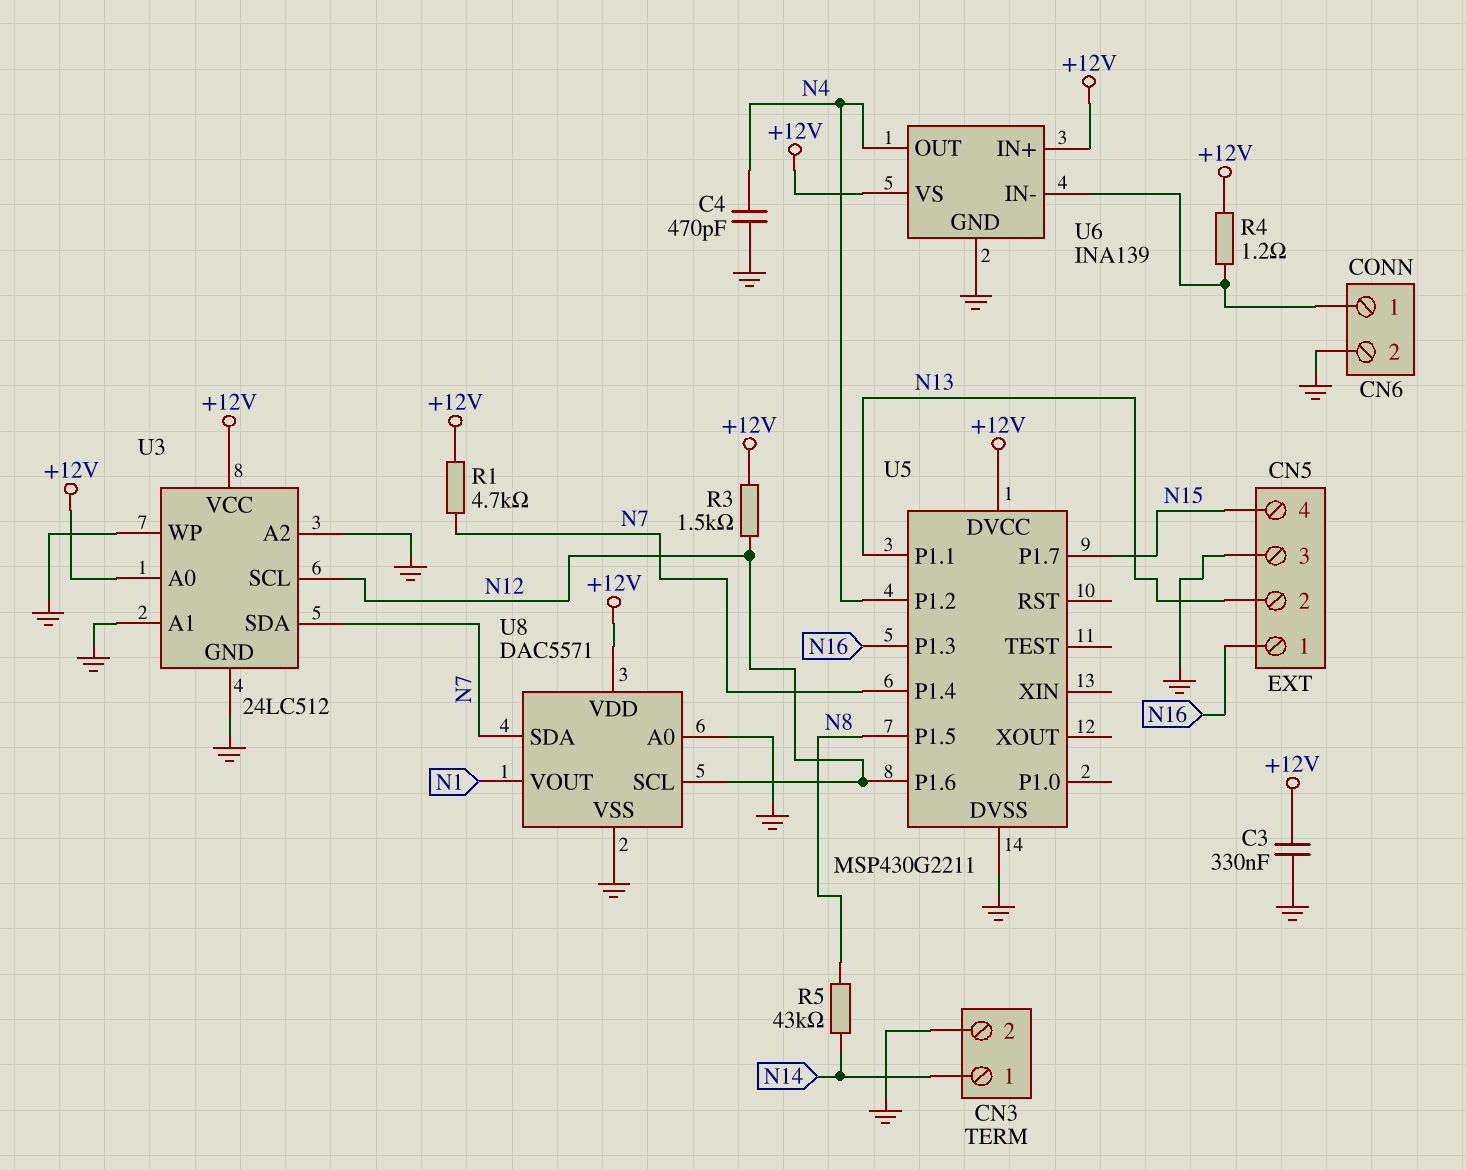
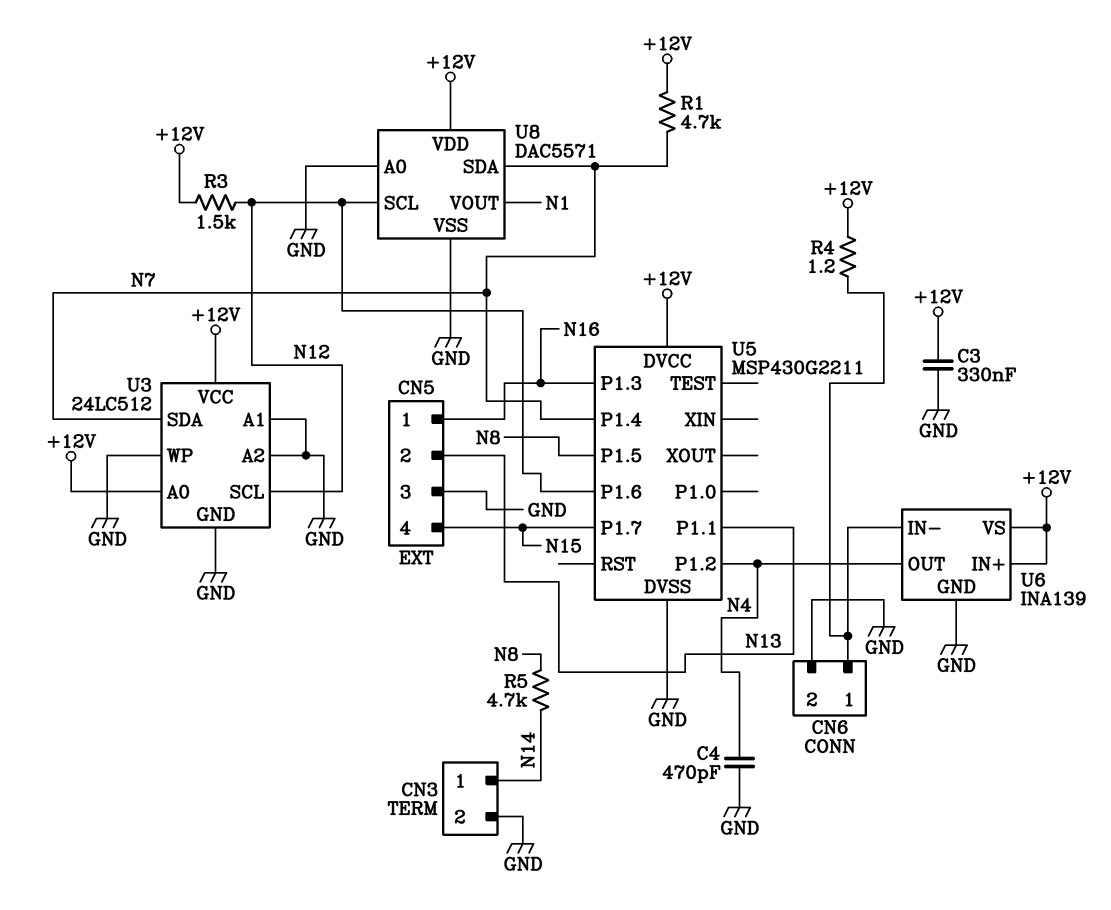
R5: 43k (N8, N14) -> 4.7k (N8, N14)

